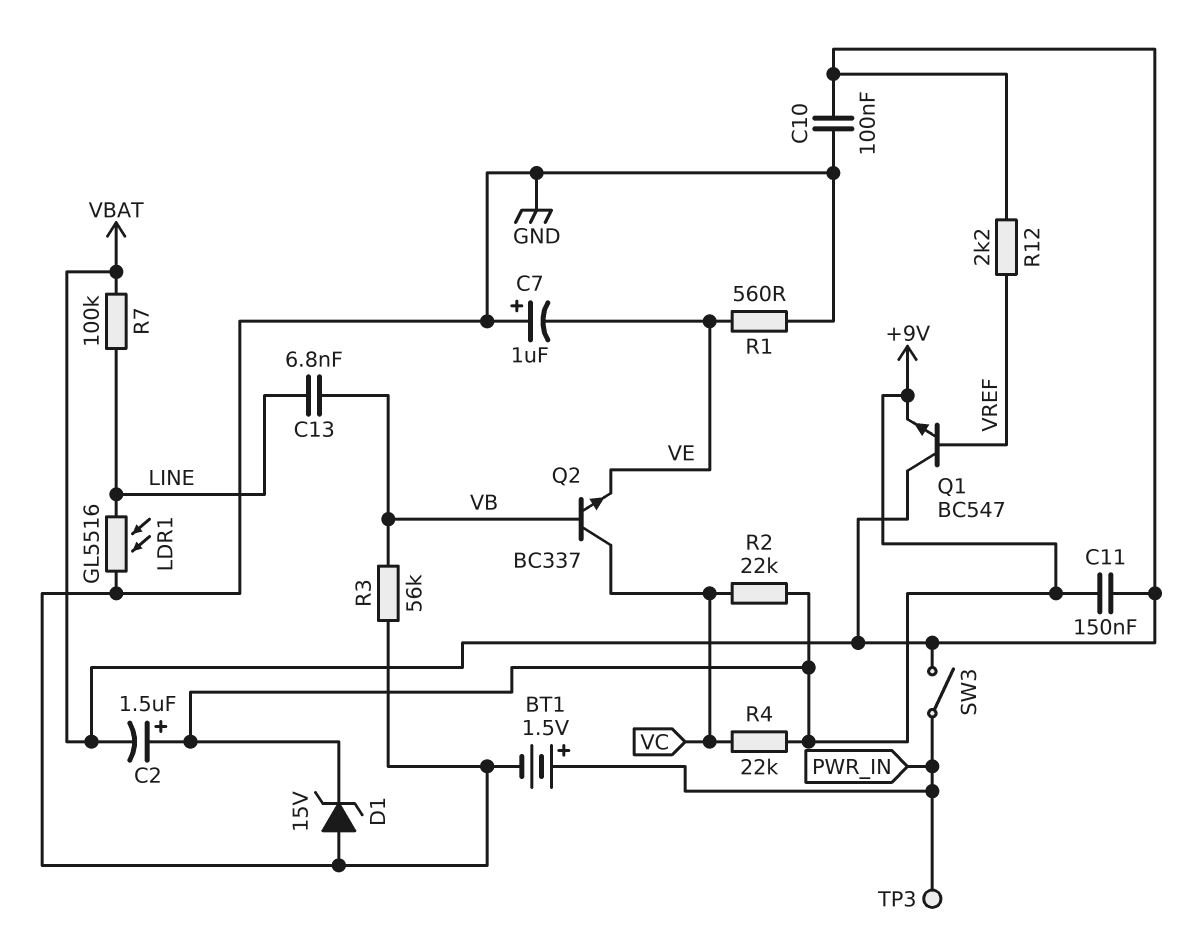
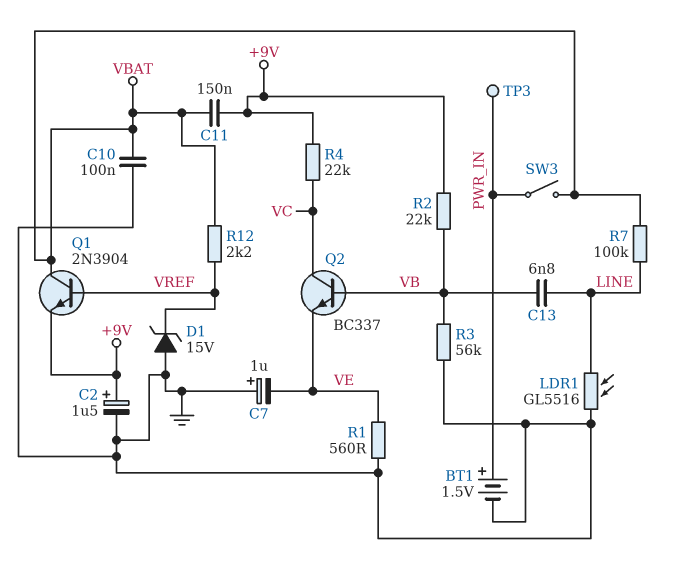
C2: 1.5uF (plus +9V, minus VBAT) -> 1.5uF (plus +9V, minus GND)
D1: zener 15V (A GND, K +9V) -> zener 15V (A GND, K VREF)
Q1: NPN BC547 (B VREF, C VBAT, E +9V) -> NPN 2N3904 (B VREF, C VBAT, E +9V)
R2: 22k (+9V, VC) -> 22k (+9V, VB)

